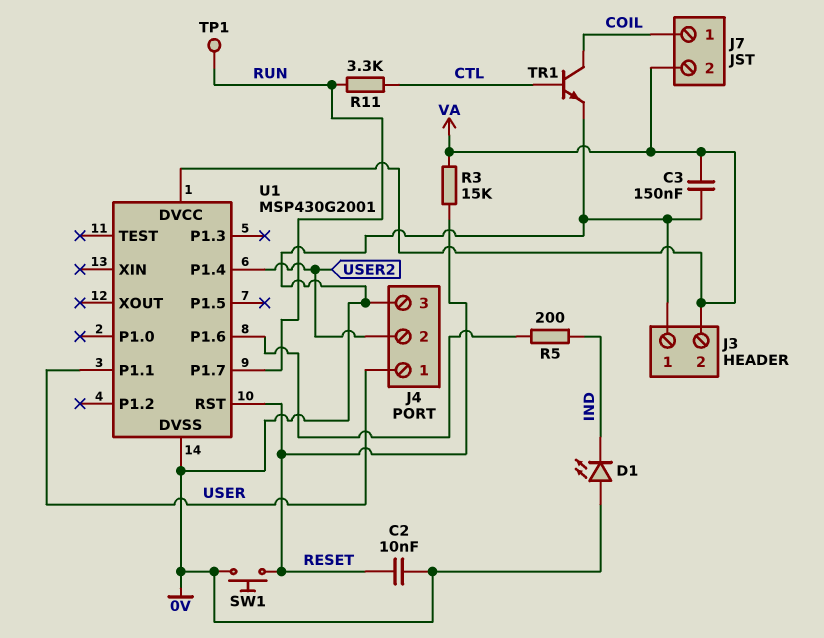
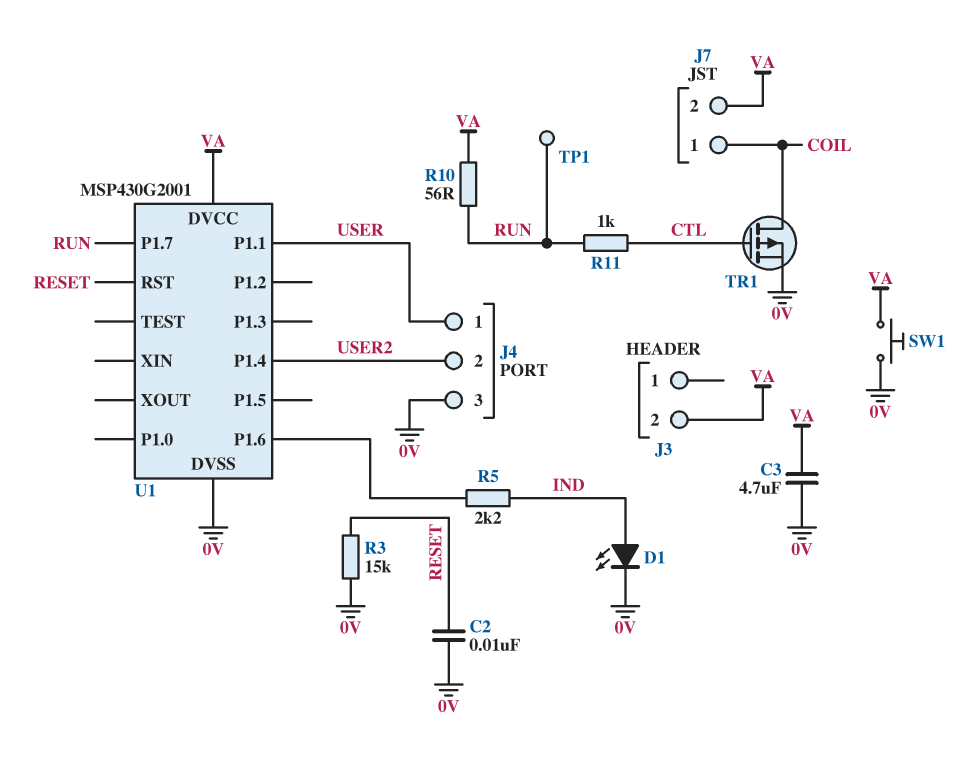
C3: 150nF (0V, VA) -> 4.7uF (0V, VA)
D1: LED (A 0V, K IND) -> LED (A IND, K 0V)
J3 pin 1: 0V -> none
R3: 15k (RESET, VA) -> 15k (0V, RESET)
R5: 200 (IND, U1/P1.6) -> 2.2k (IND, U1/P1.6)
R10: none -> 56 (RUN, VA)
R11: 3.3k (CTL, RUN) -> 1k (CTL, RUN)
SW1: button (0V, RESET) -> button (0V, VA)
TR1: NPN (B CTL, C COIL, E 0V) -> PMOS (G CTL, D COIL, S 0V)

